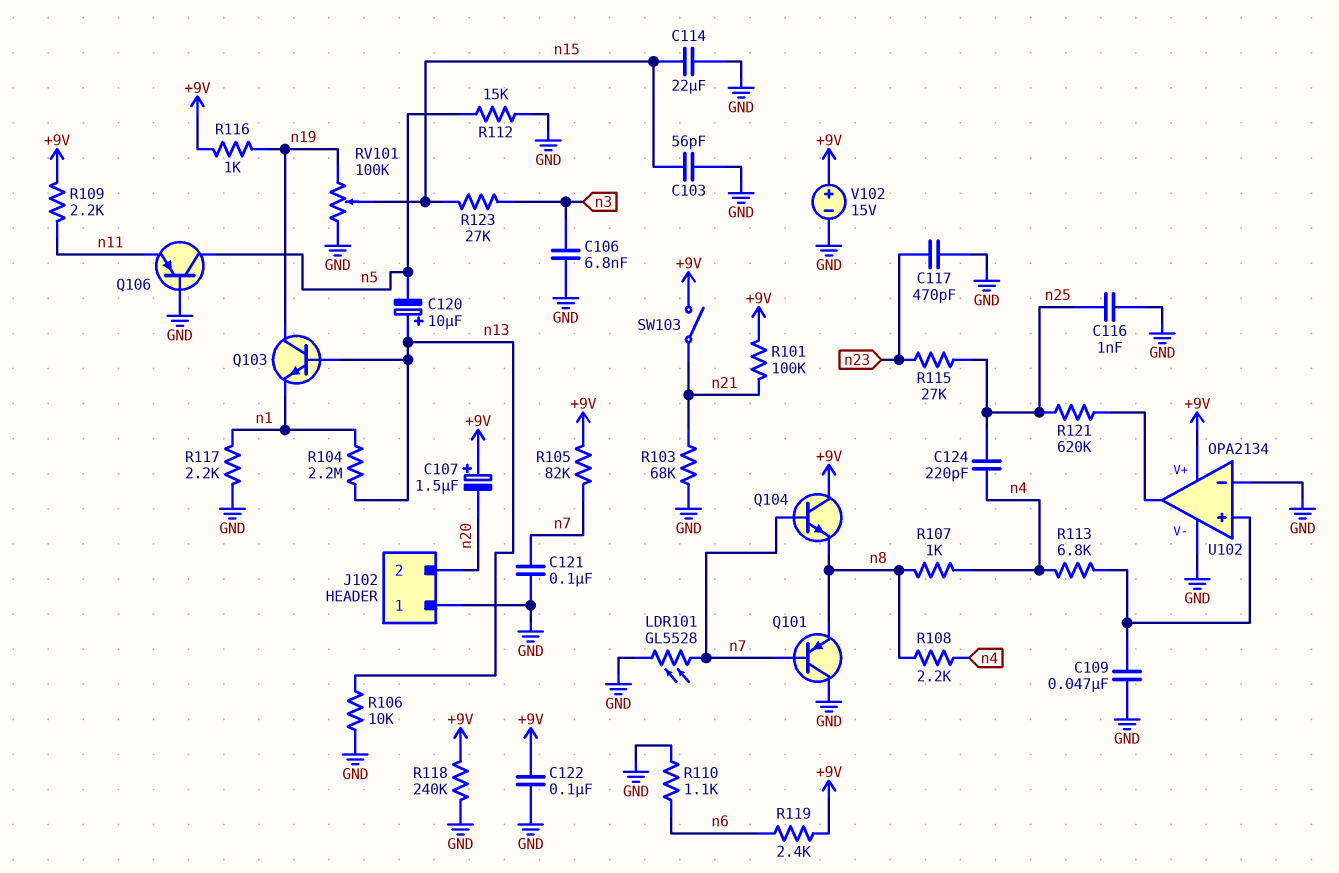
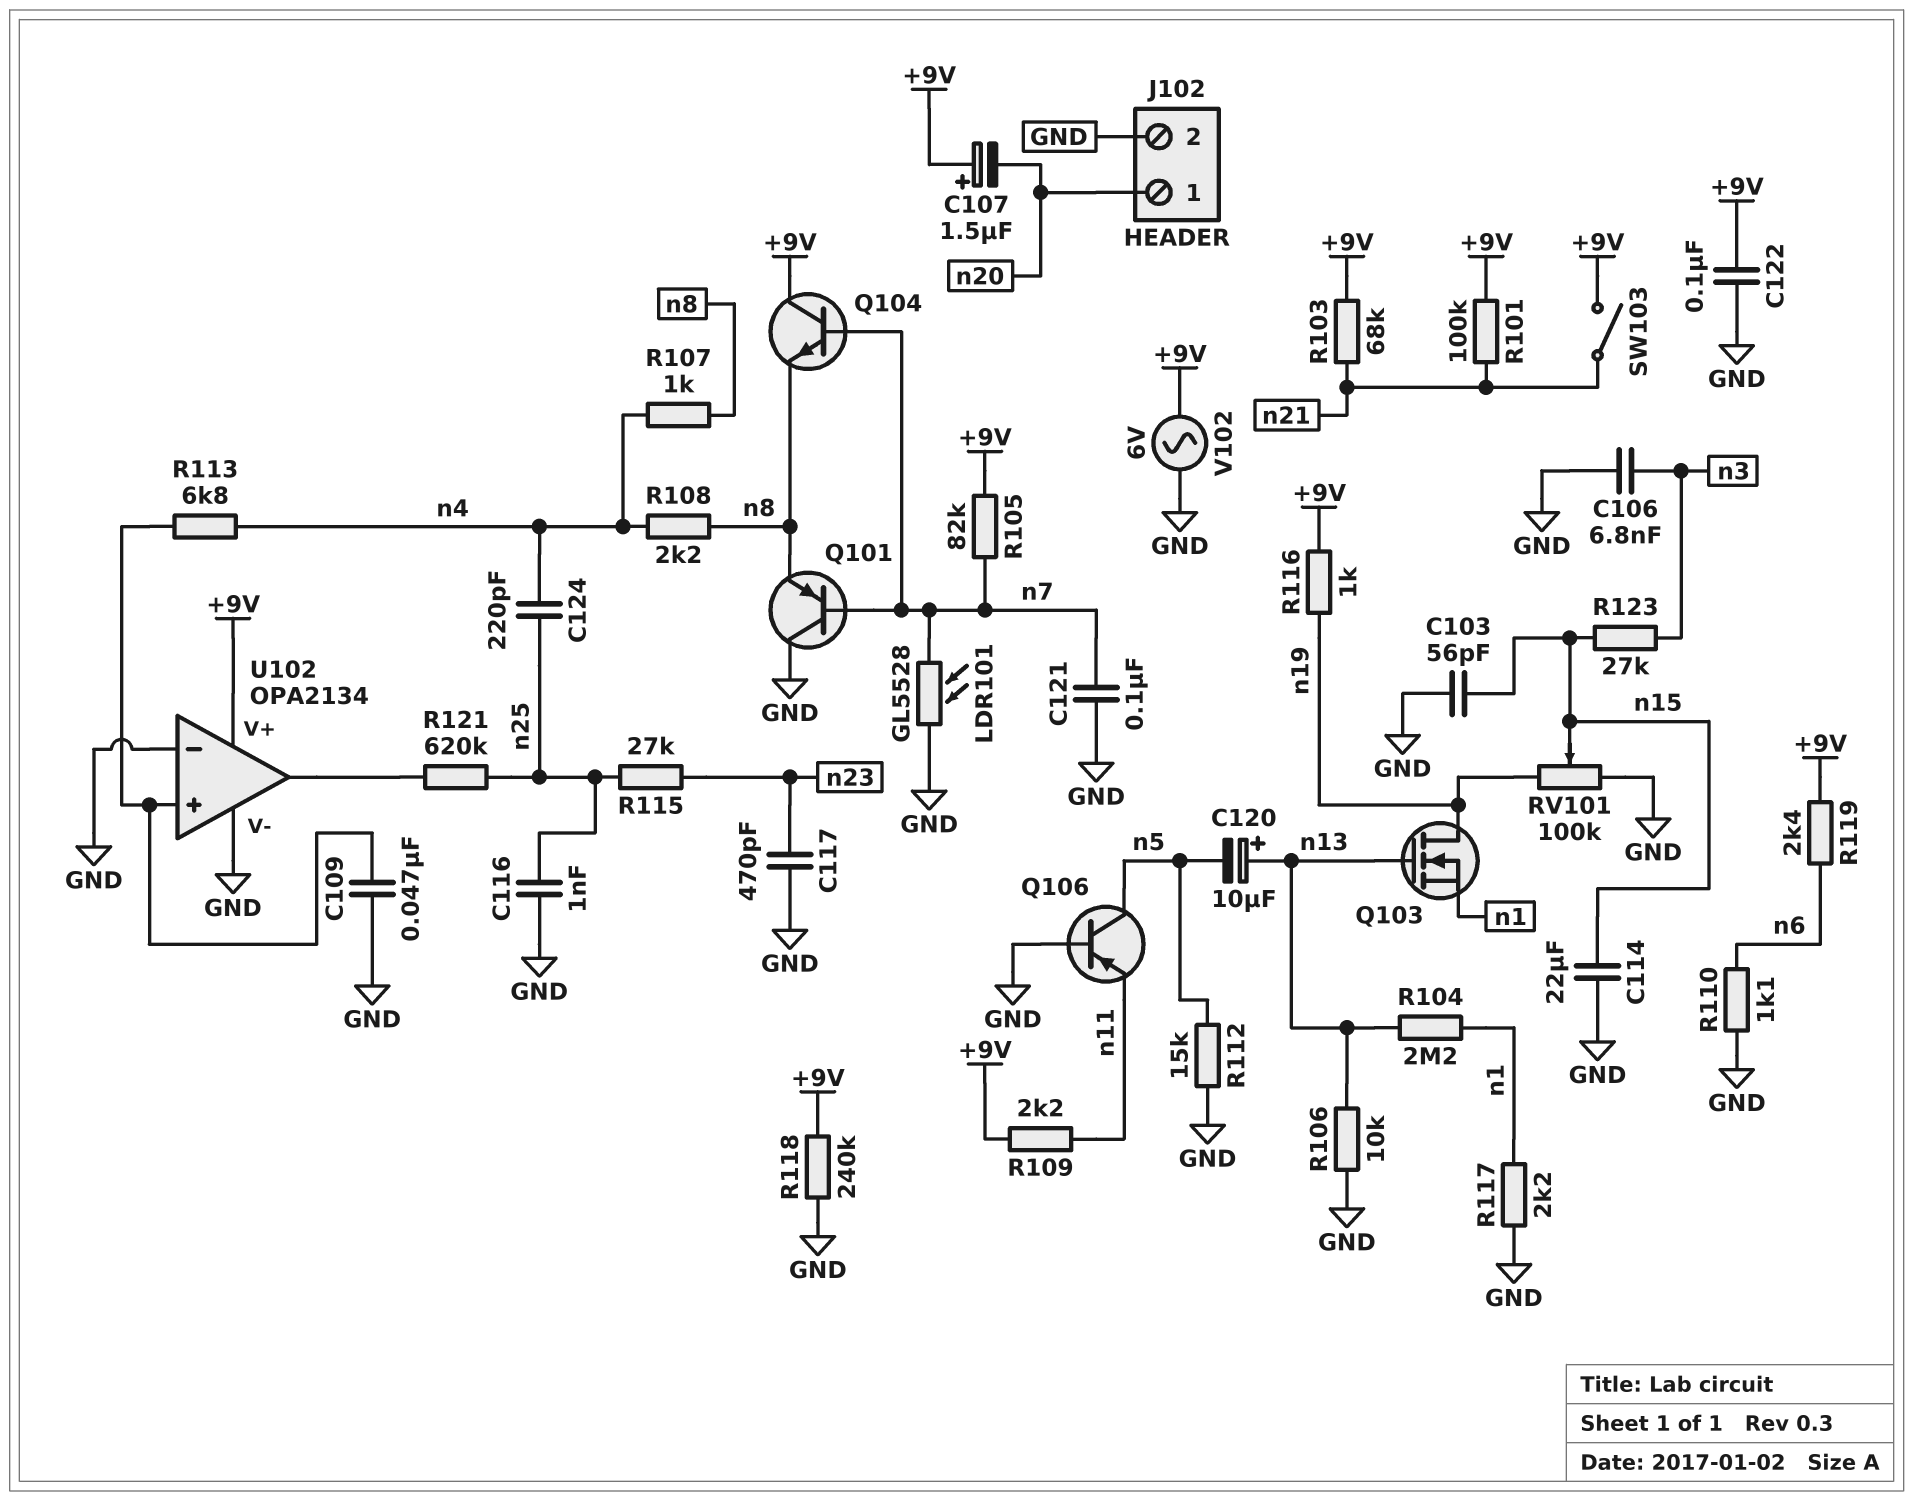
J102 pin 1: GND -> n20
J102 pin 2: n20 -> GND
Q103: NPN (B n13, C n19, E n1) -> NMOS (G n13, D n19, S n1)
R103: 68k (GND, n21) -> 68k (+9V, n21)
V102: 15V (plus +9V, minus GND) -> AC 6V (+9V, GND)

